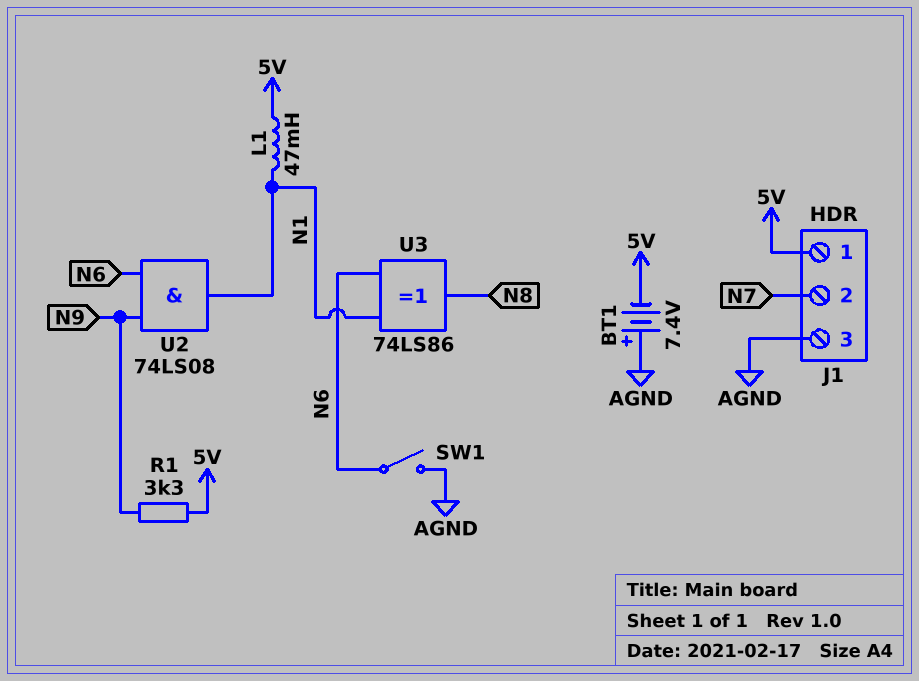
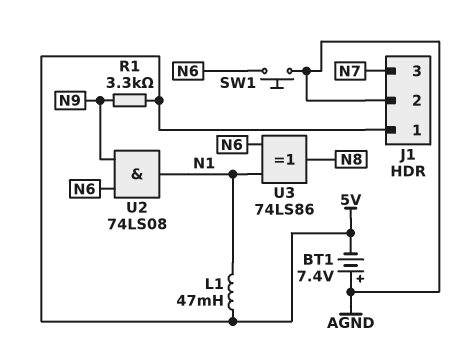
J1 pin 2: N7 -> AGND
J1 pin 3: AGND -> N7
SW1: switch (AGND, N6) -> button (AGND, N6)

